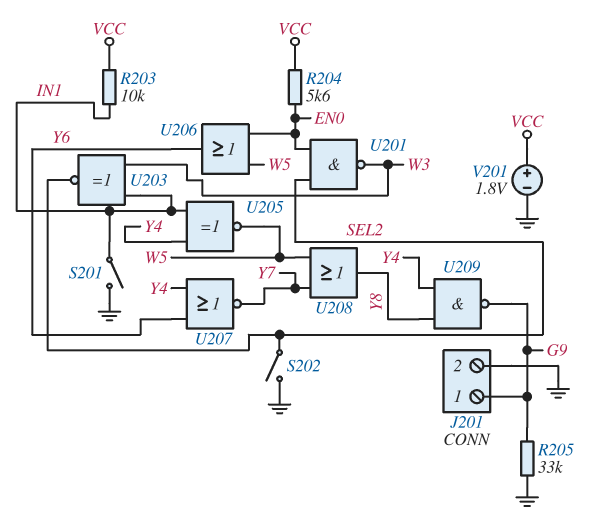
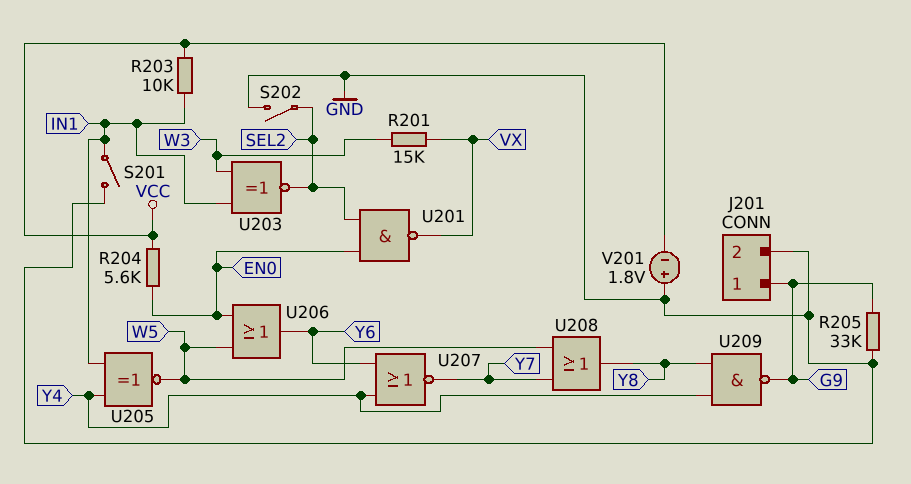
R201: none -> 15k (VX, W3)
U201: NAND (in EN0, in SEL2, out W3) -> NAND (in EN0, in SEL2, out VX)
V201: 1.8V (plus VCC, minus GND) -> 1.8V (plus GND, minus VCC)

